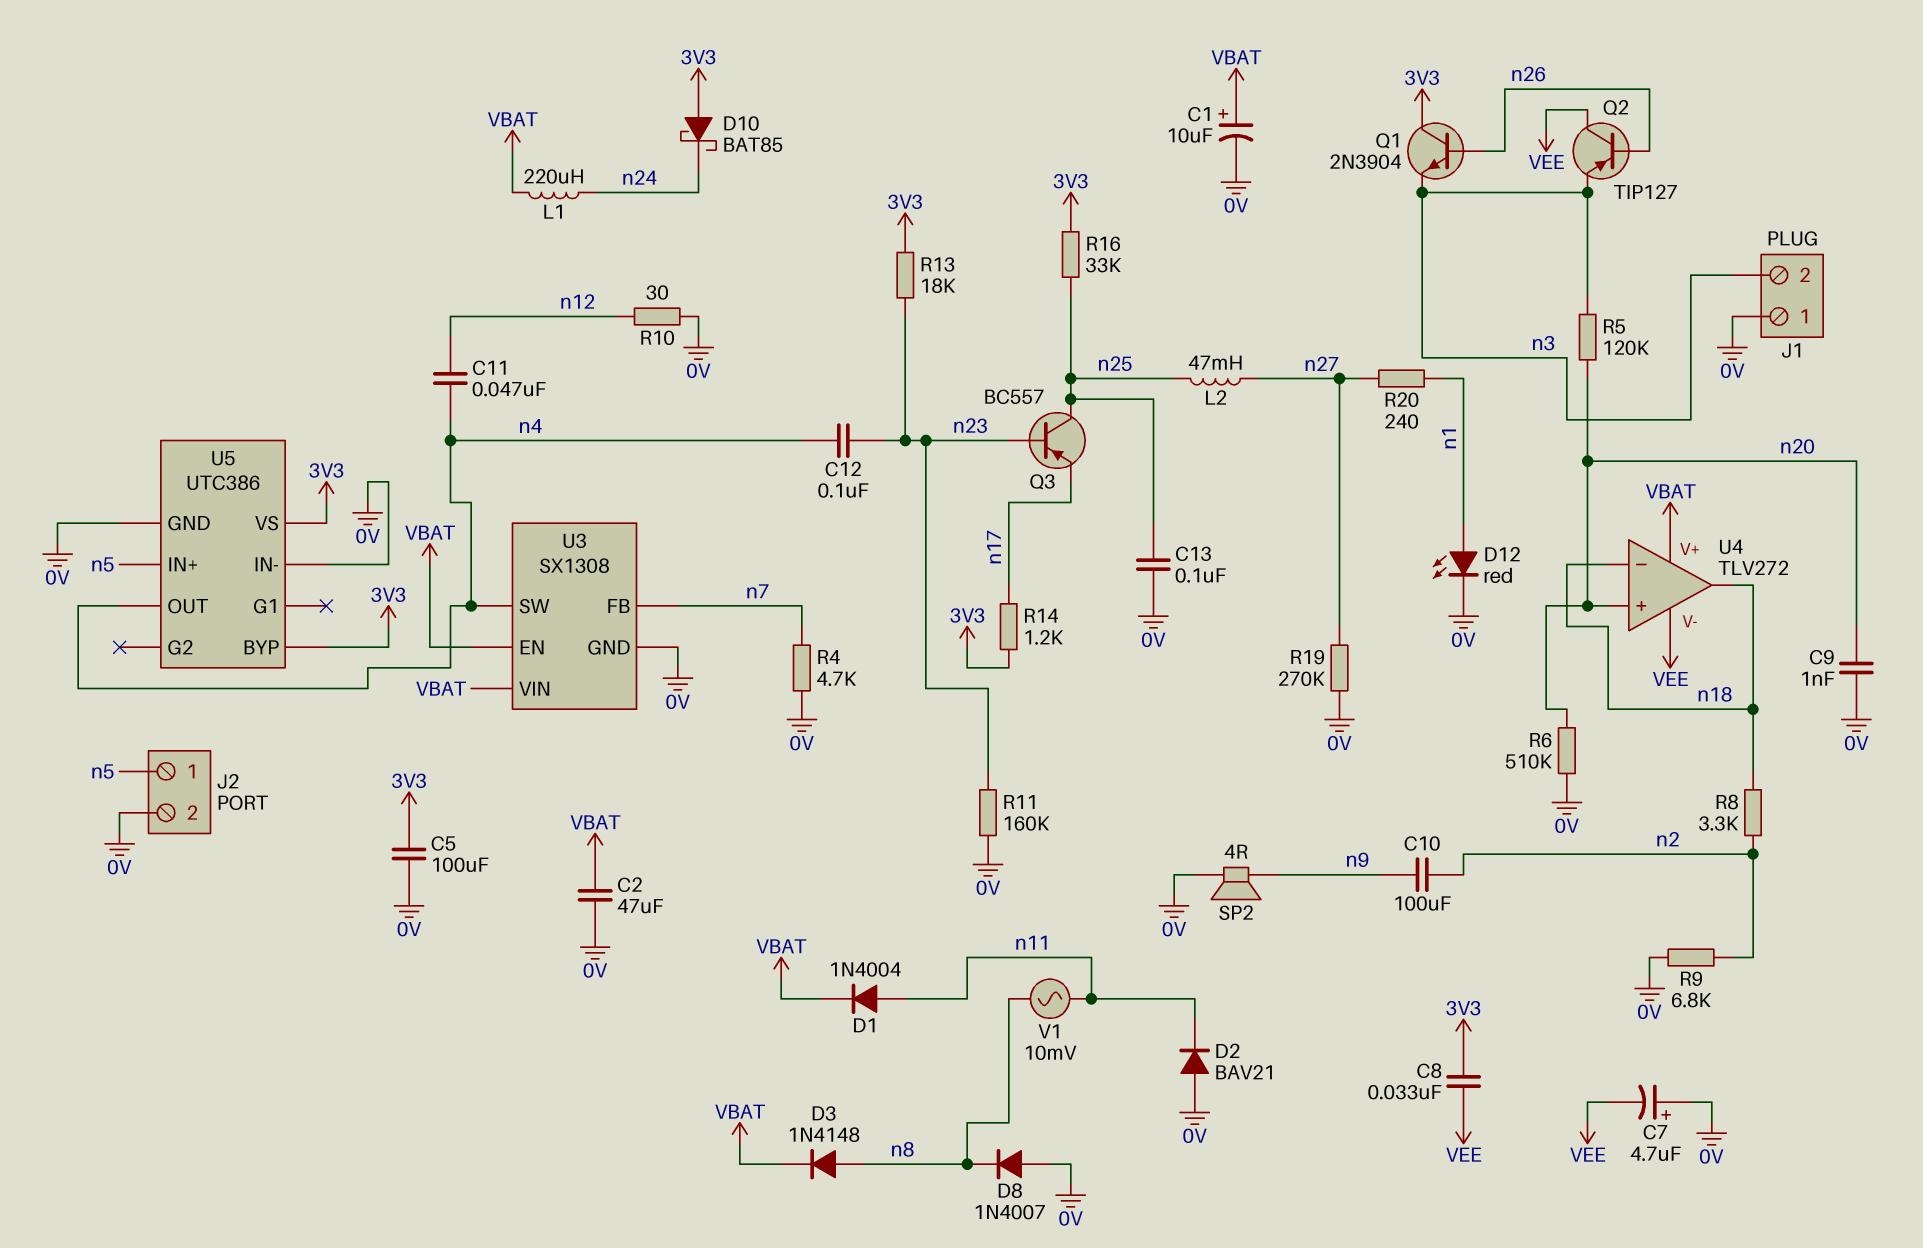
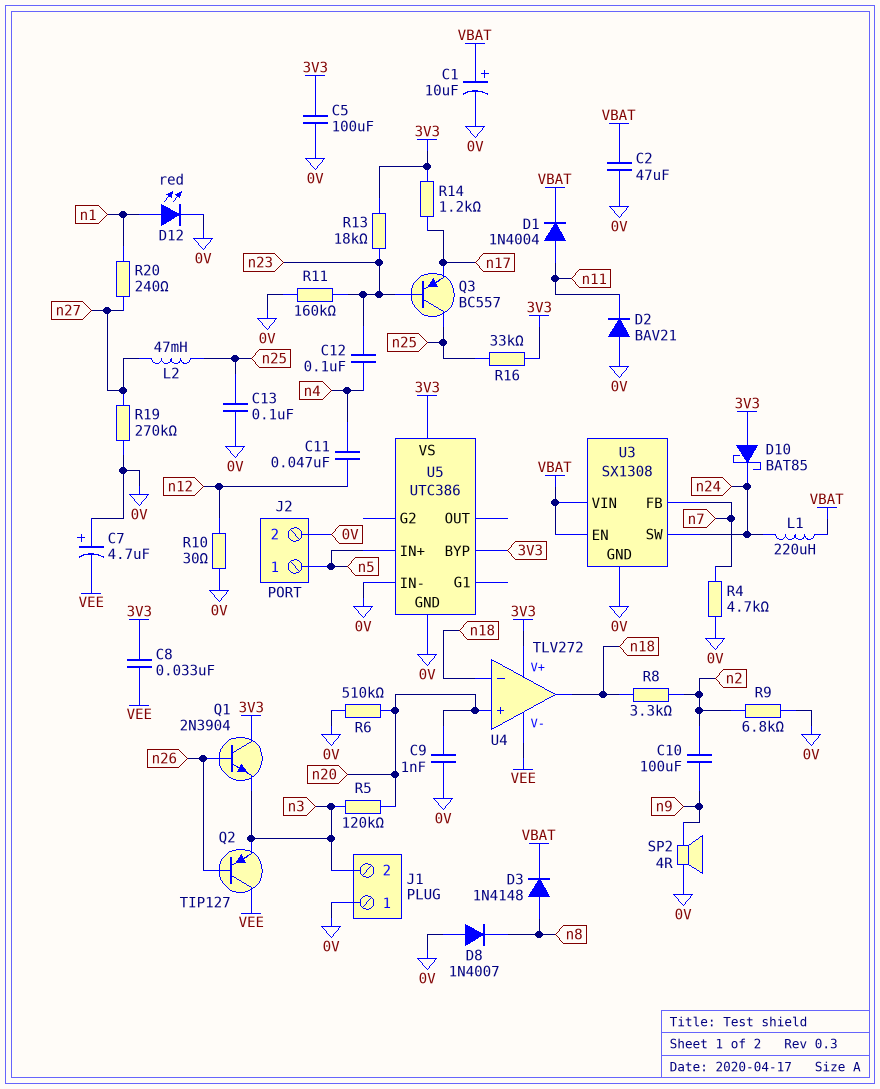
U3 pin SW: n4 -> n24
U4 pin V+: VBAT -> 3V3
U5 pin OUT: n4 -> none
V1: AC 10mV (n8, n11) -> none

